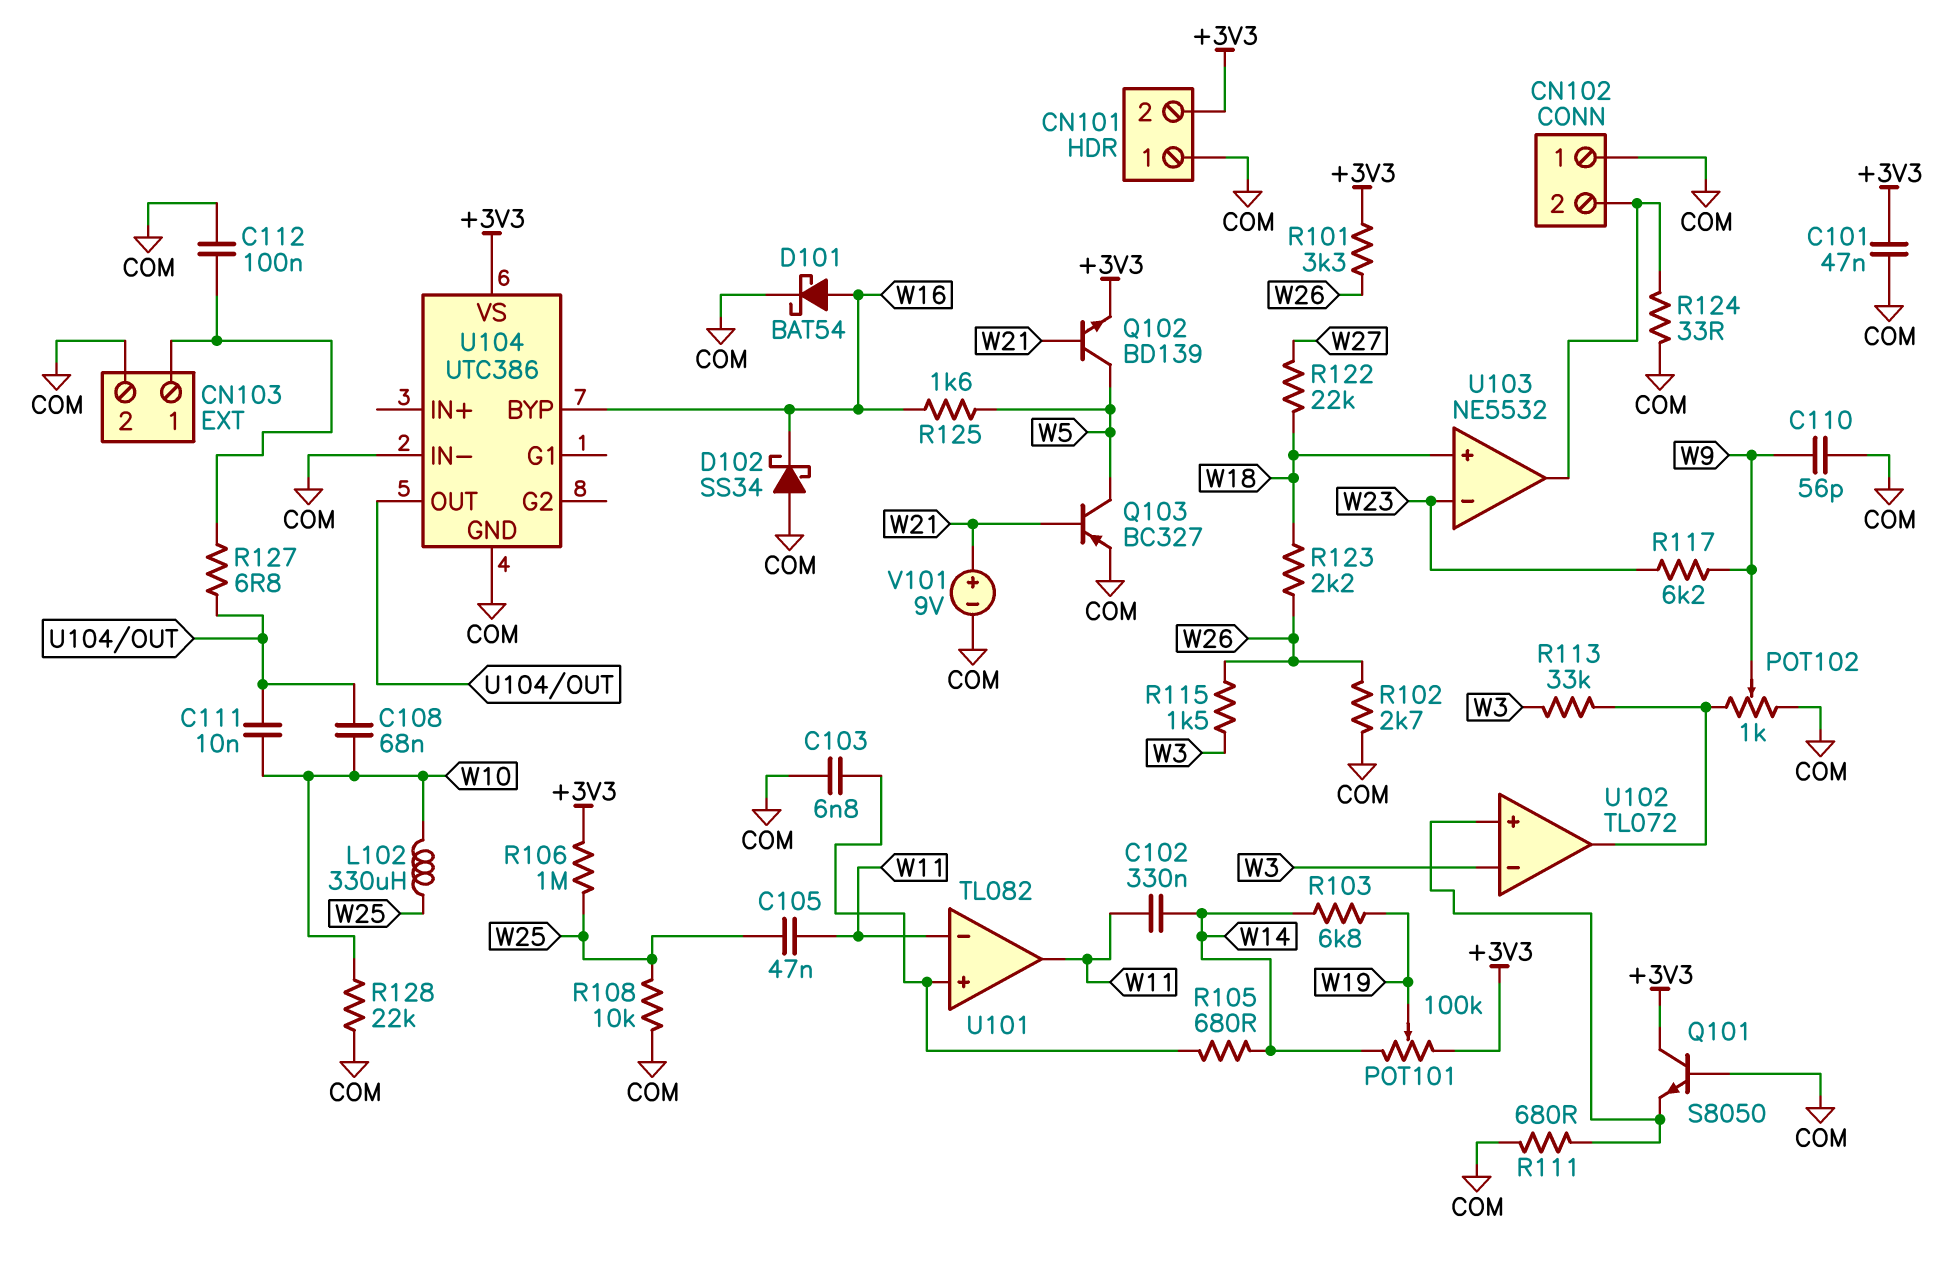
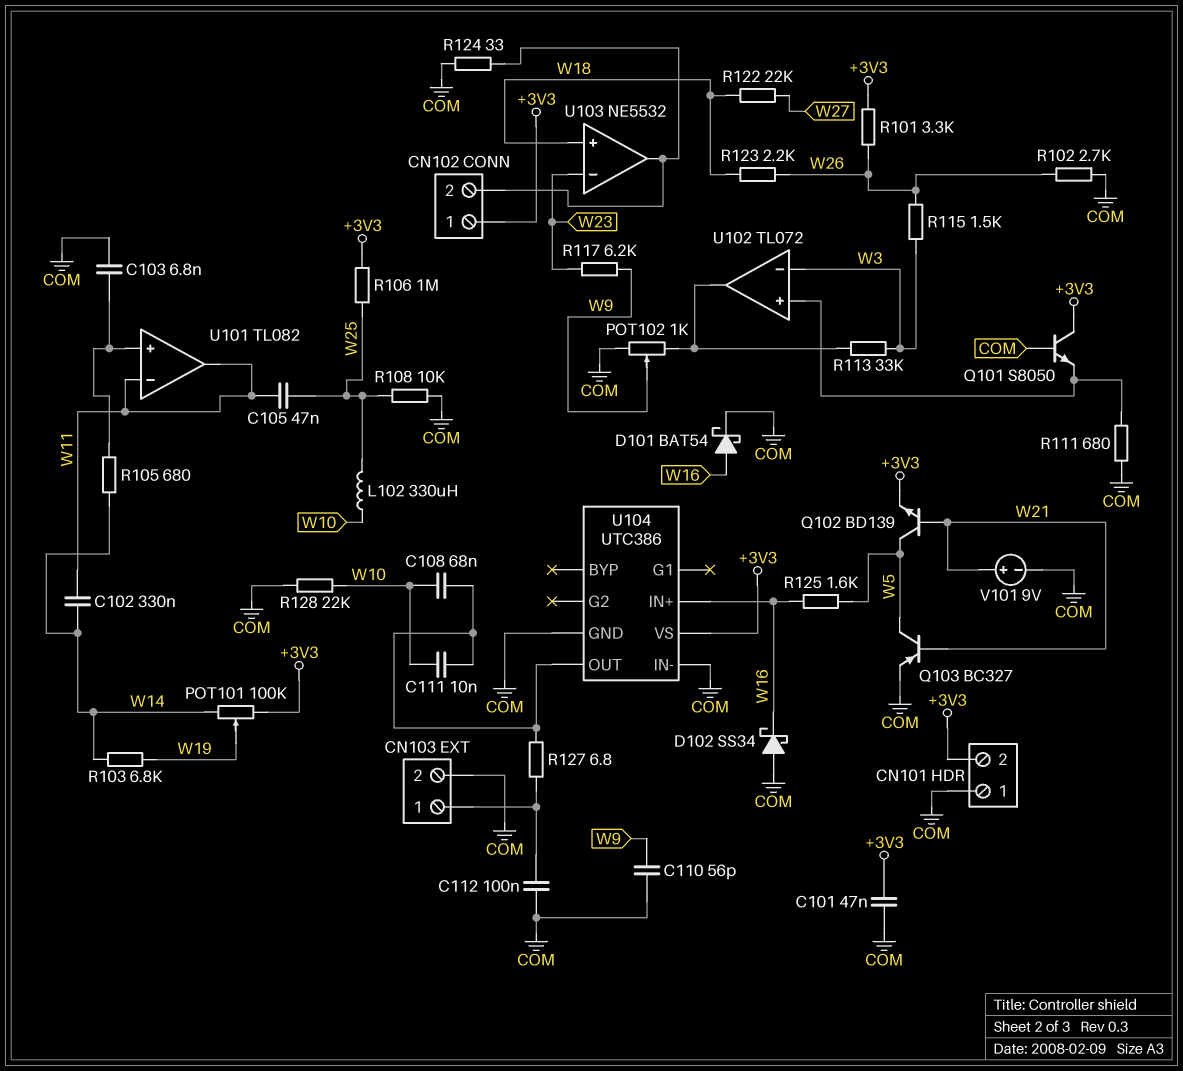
CN102 pin 1: COM -> +3V3
U104 pin BYP: W16 -> none
U104 pin IN+: none -> W16

